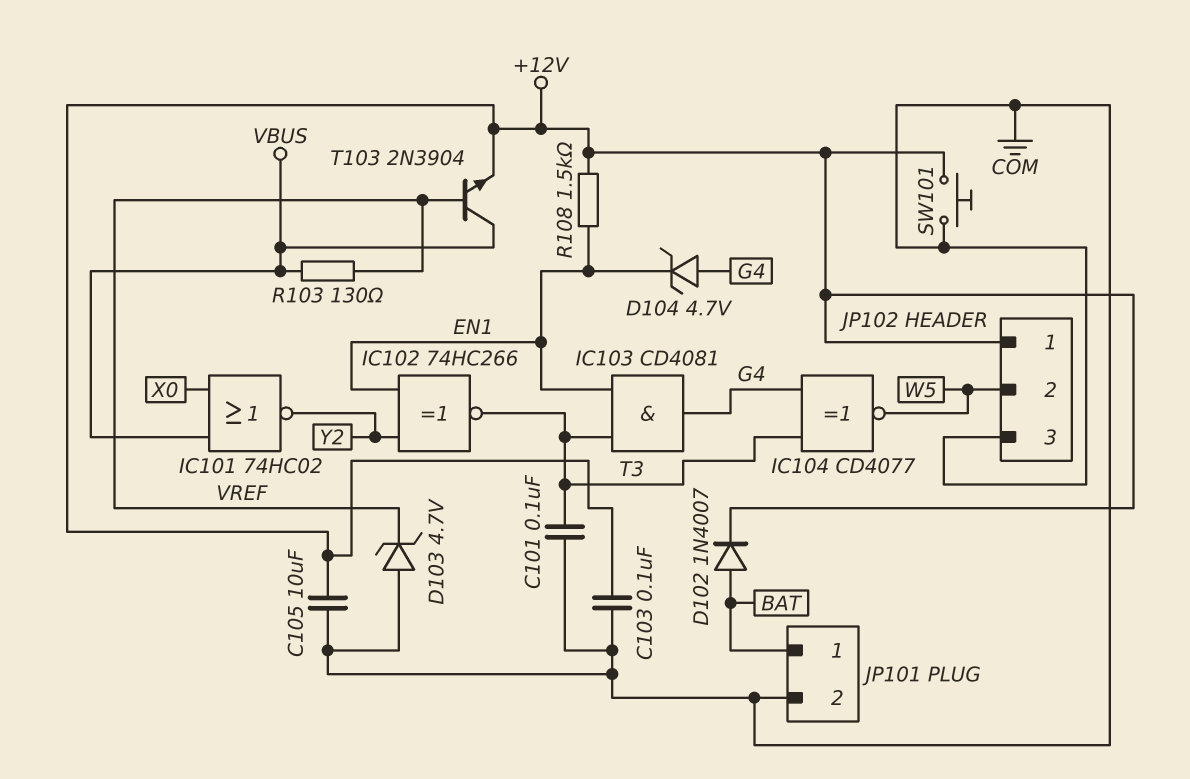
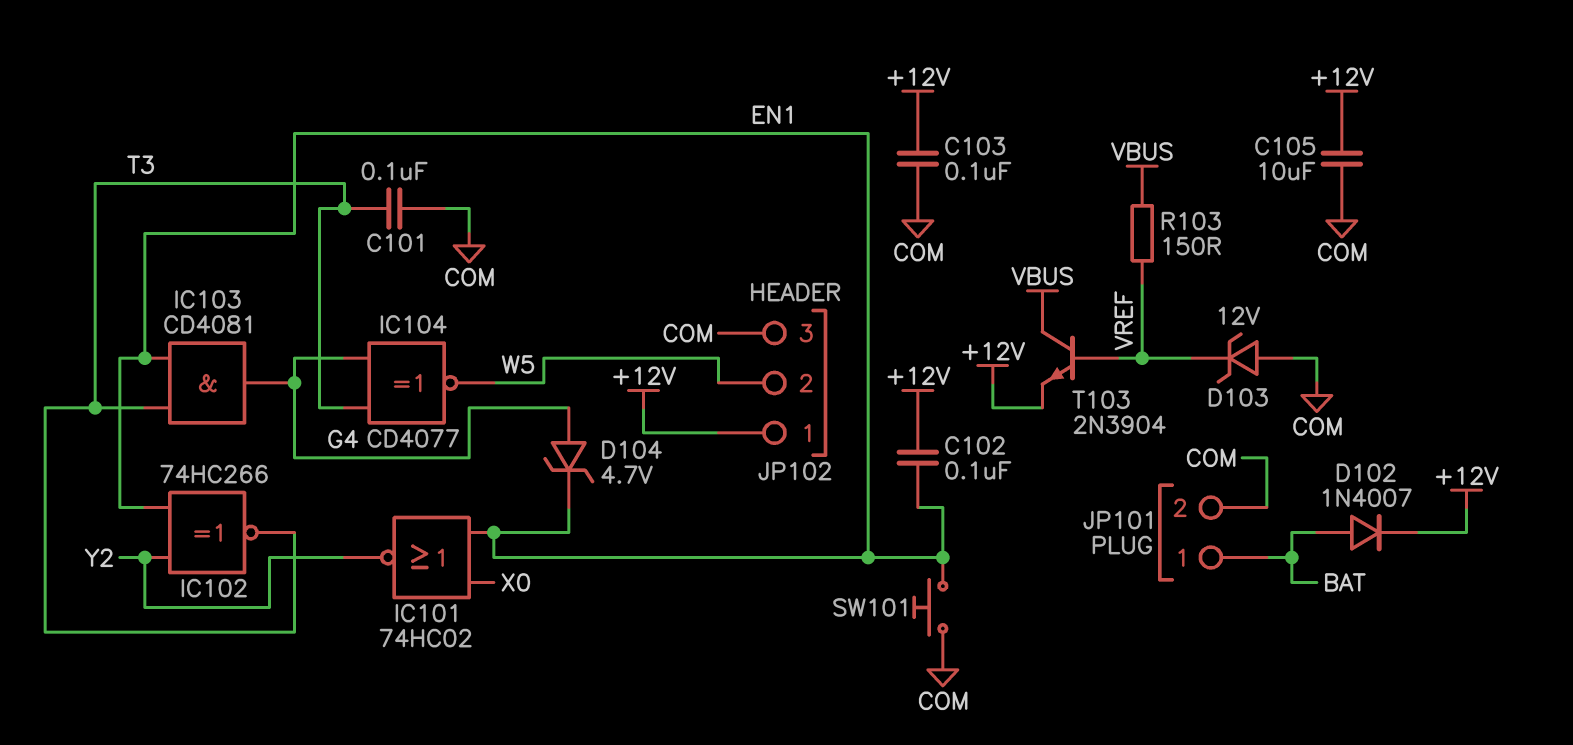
C102: none -> 100nF (+12V, EN1)
D103: zener 4.7V (A COM, K VREF) -> zener 12V (A COM, K VREF)
IC101: NOR 74HC02 (in VBUS, in X0, out Y2) -> NOR 74HC02 (in EN1, in X0, out Y2)
R103: 130 (VBUS, VREF) -> 150 (VBUS, VREF)
R108: 1.5k (+12V, EN1) -> none
SW101: button (+12V, COM) -> button (COM, EN1)

